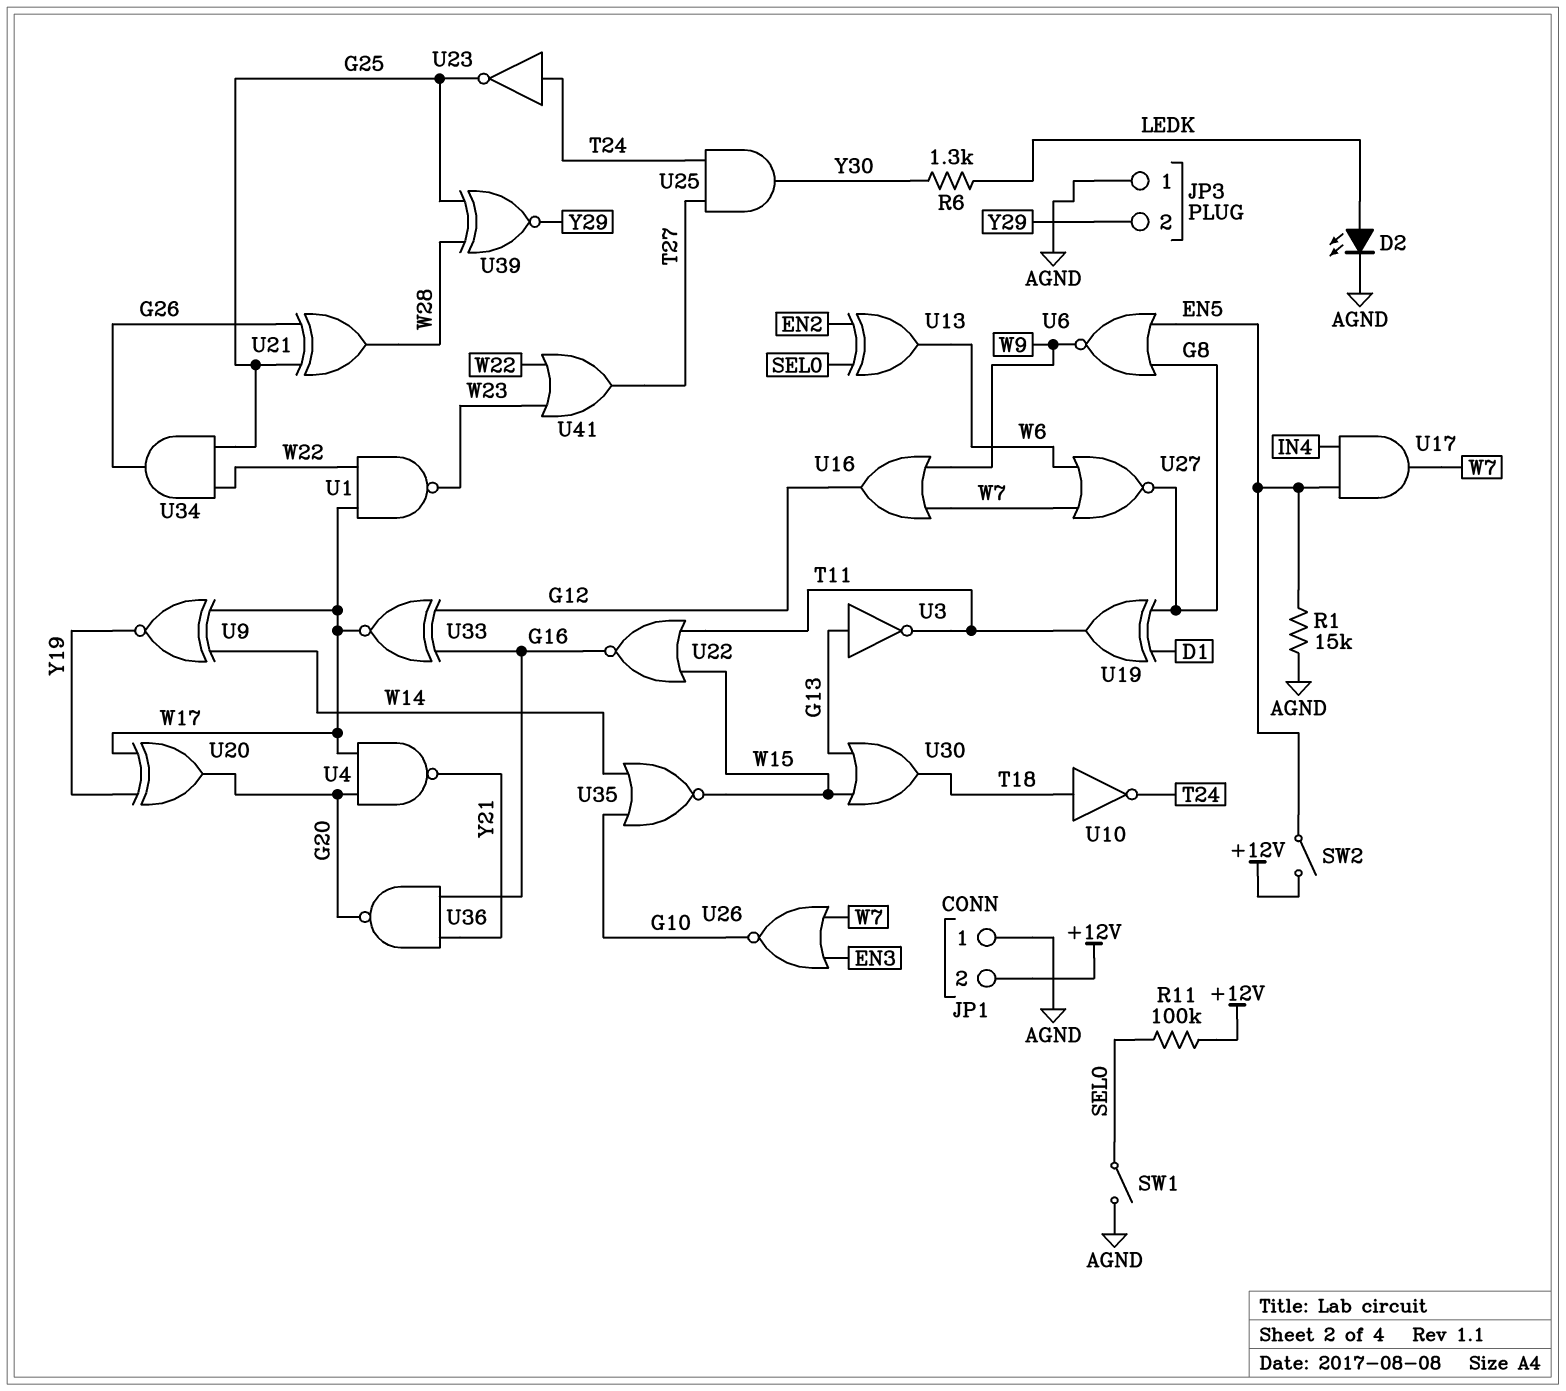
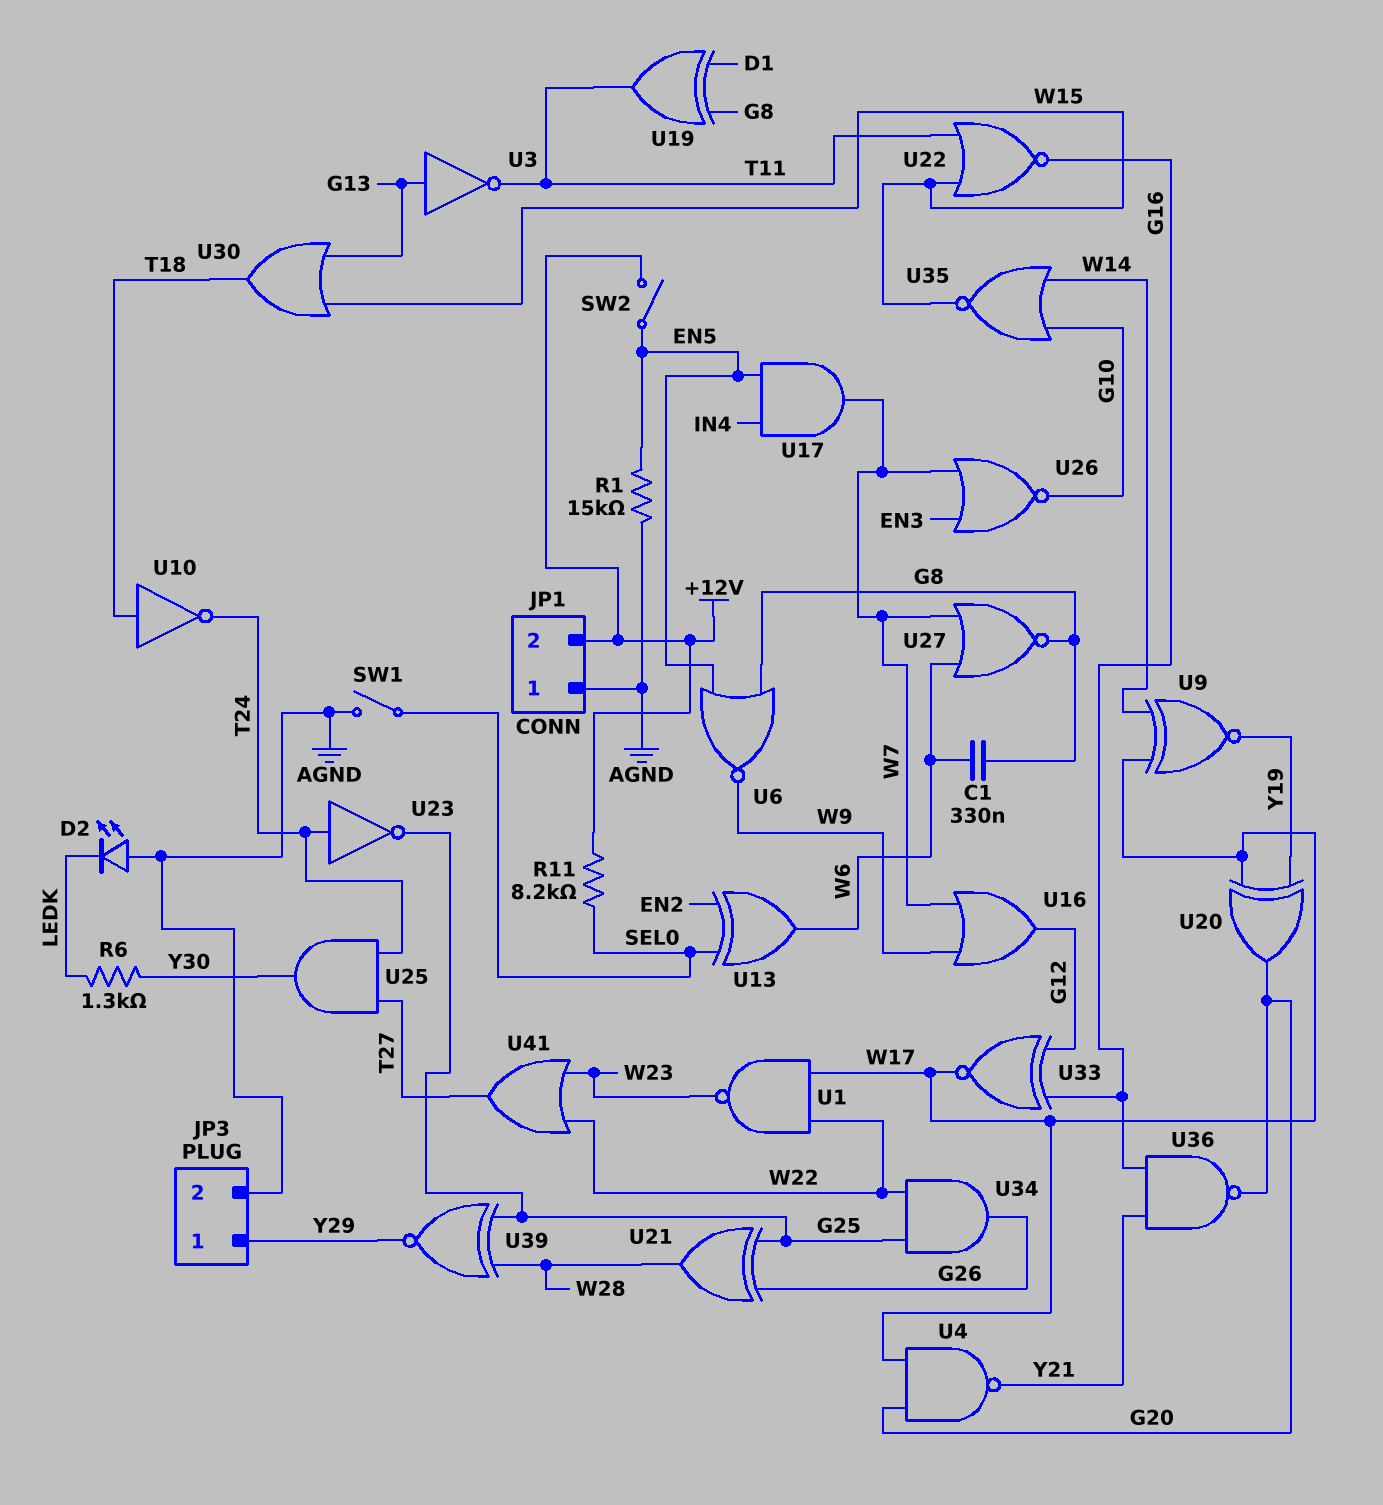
C1: none -> 330nF (G8, W6)
D2: LED (A LEDK, K AGND) -> LED (A AGND, K LEDK)
JP3 pin 1: AGND -> Y29
JP3 pin 2: Y29 -> AGND
R11: 100k (+12V, SEL0) -> 8.2k (+12V, SEL0)

